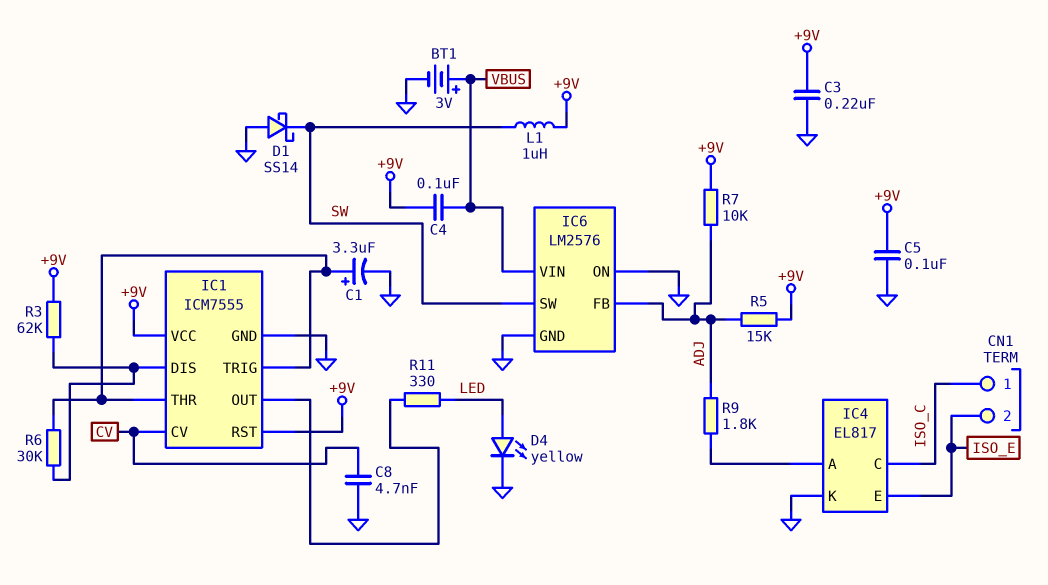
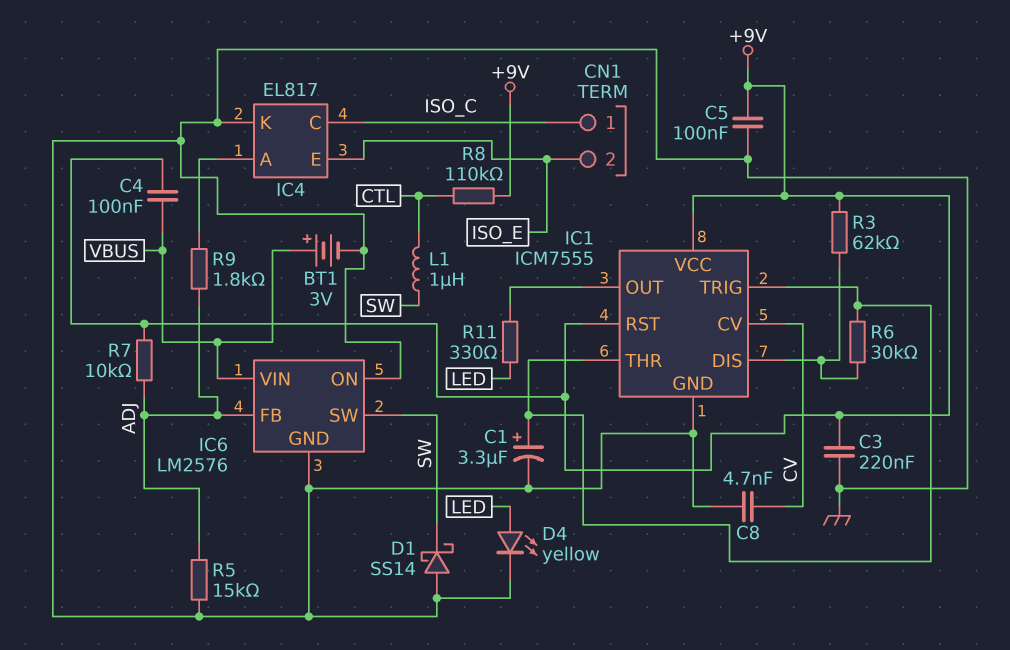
L1: 1uH (+9V, SW) -> 1uH (CTL, SW)
R5: 15k (+9V, ADJ) -> 15k (ADJ, GND)
R8: none -> 110k (+9V, CTL)

